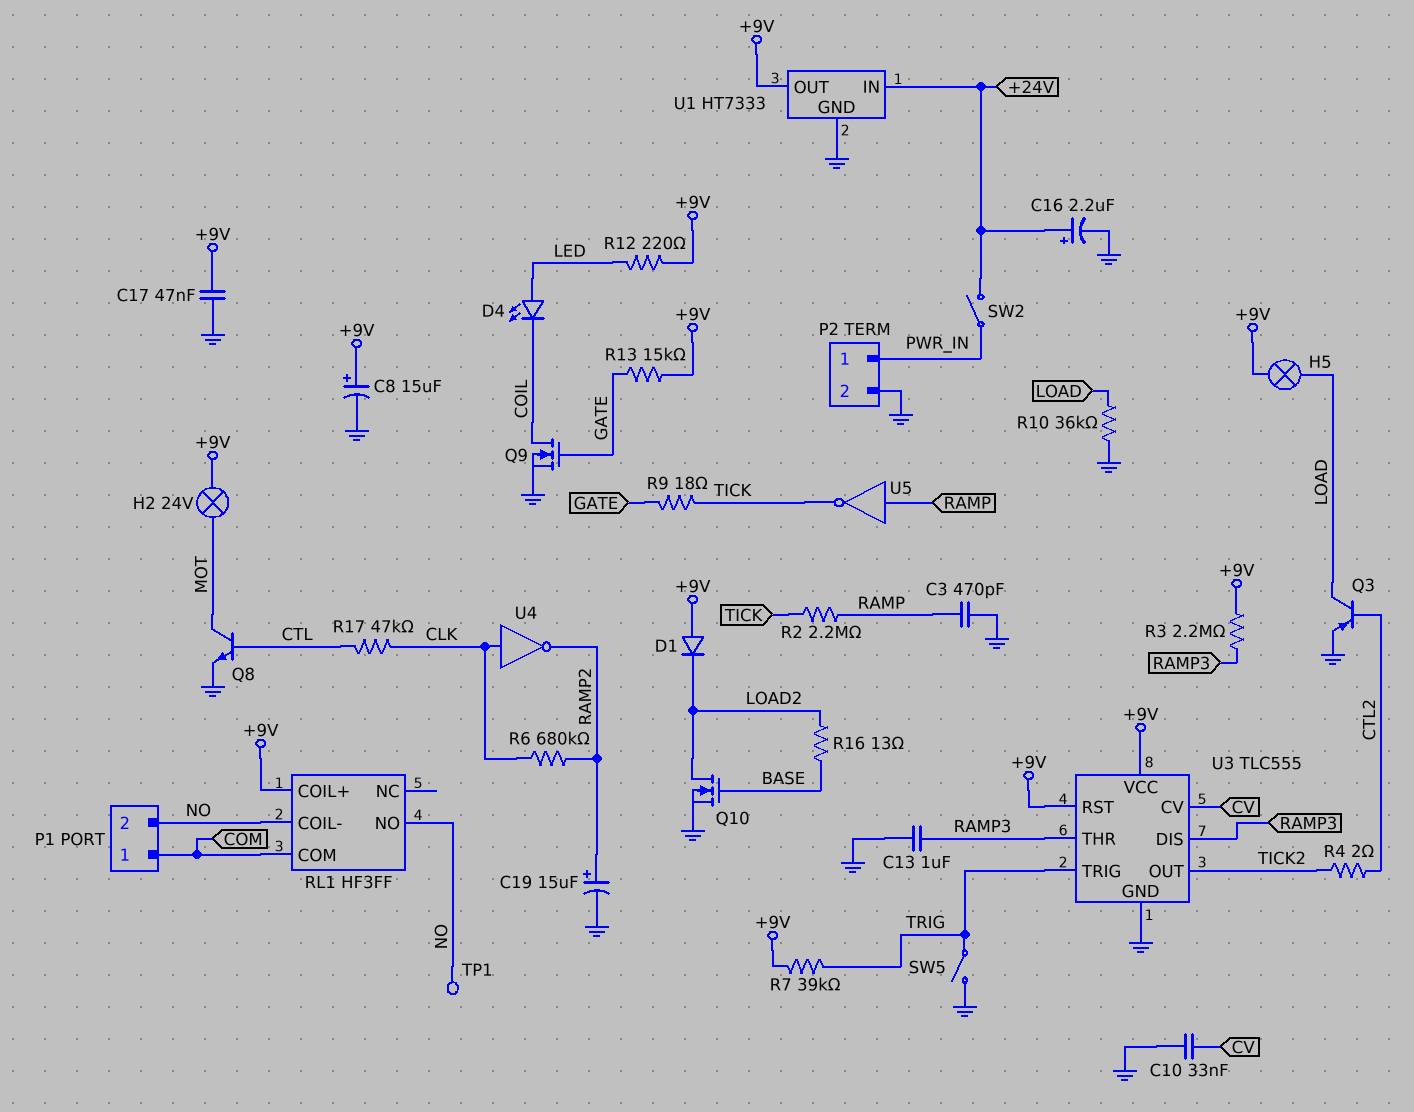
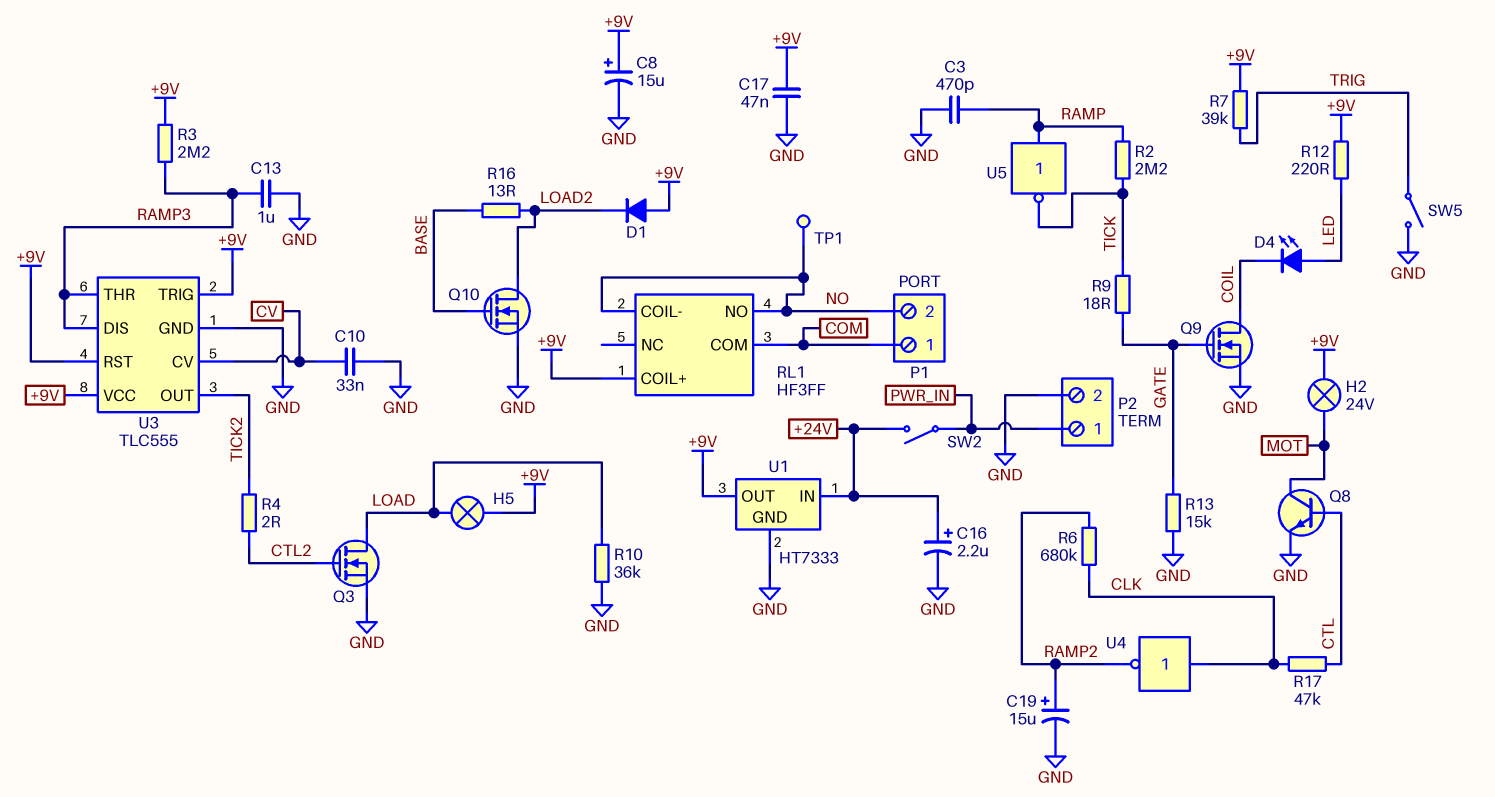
Q3: PNP (B CTL2, C LOAD, E GND) -> NMOS (G CTL2, D LOAD, S GND)
R13: 15k (+9V, GATE) -> 15k (GATE, GND)
U3 pin TRIG: TRIG -> +9V

